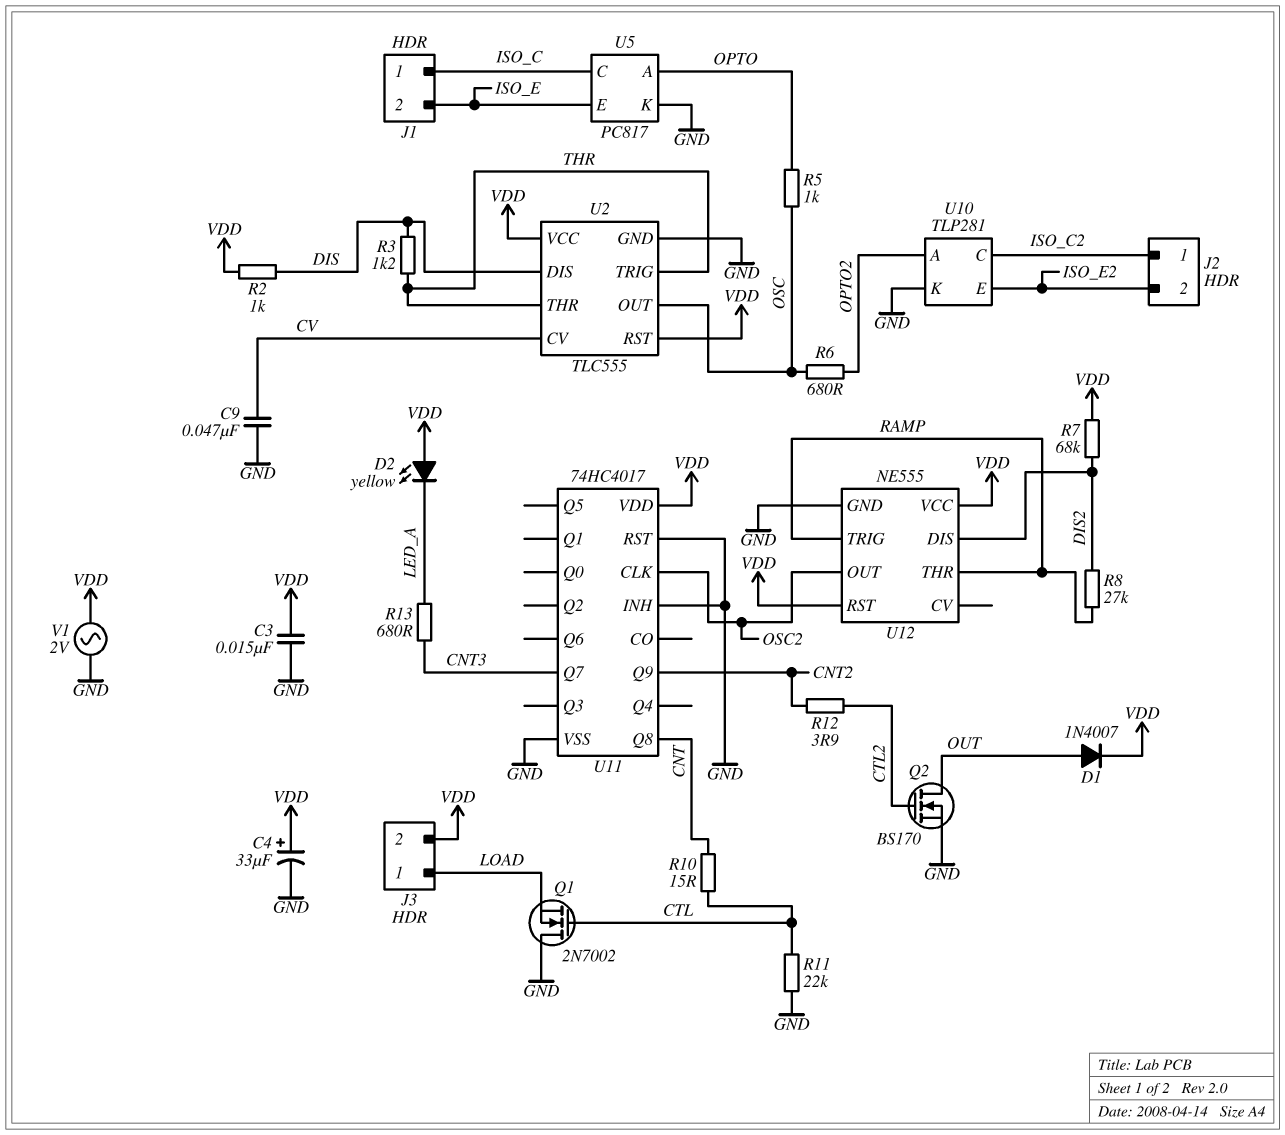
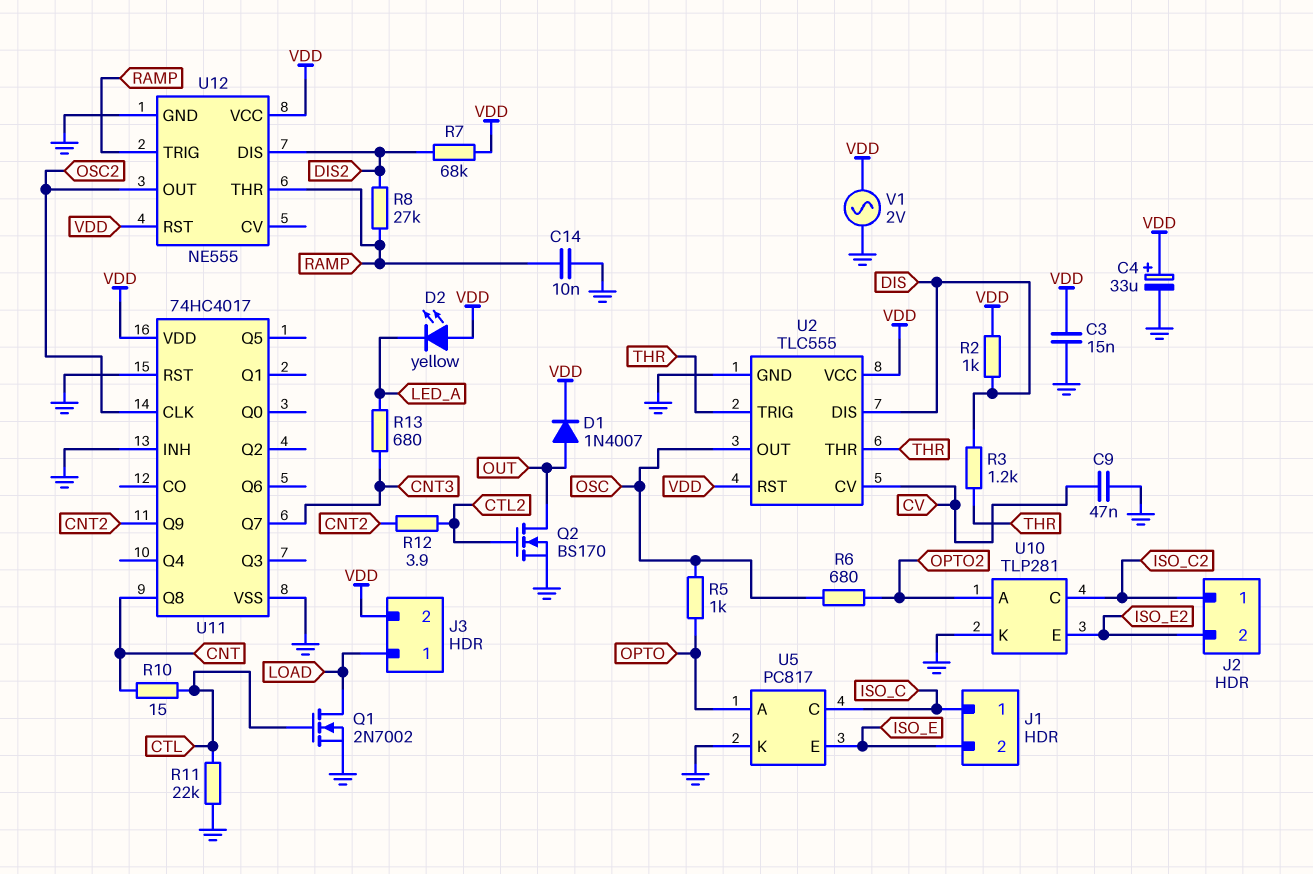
C14: none -> 10nF (GND, RAMP)
Q1: NMOS 2N7002 (G CTL, D GND, S LOAD) -> NMOS 2N7002 (G CTL, D LOAD, S GND)

